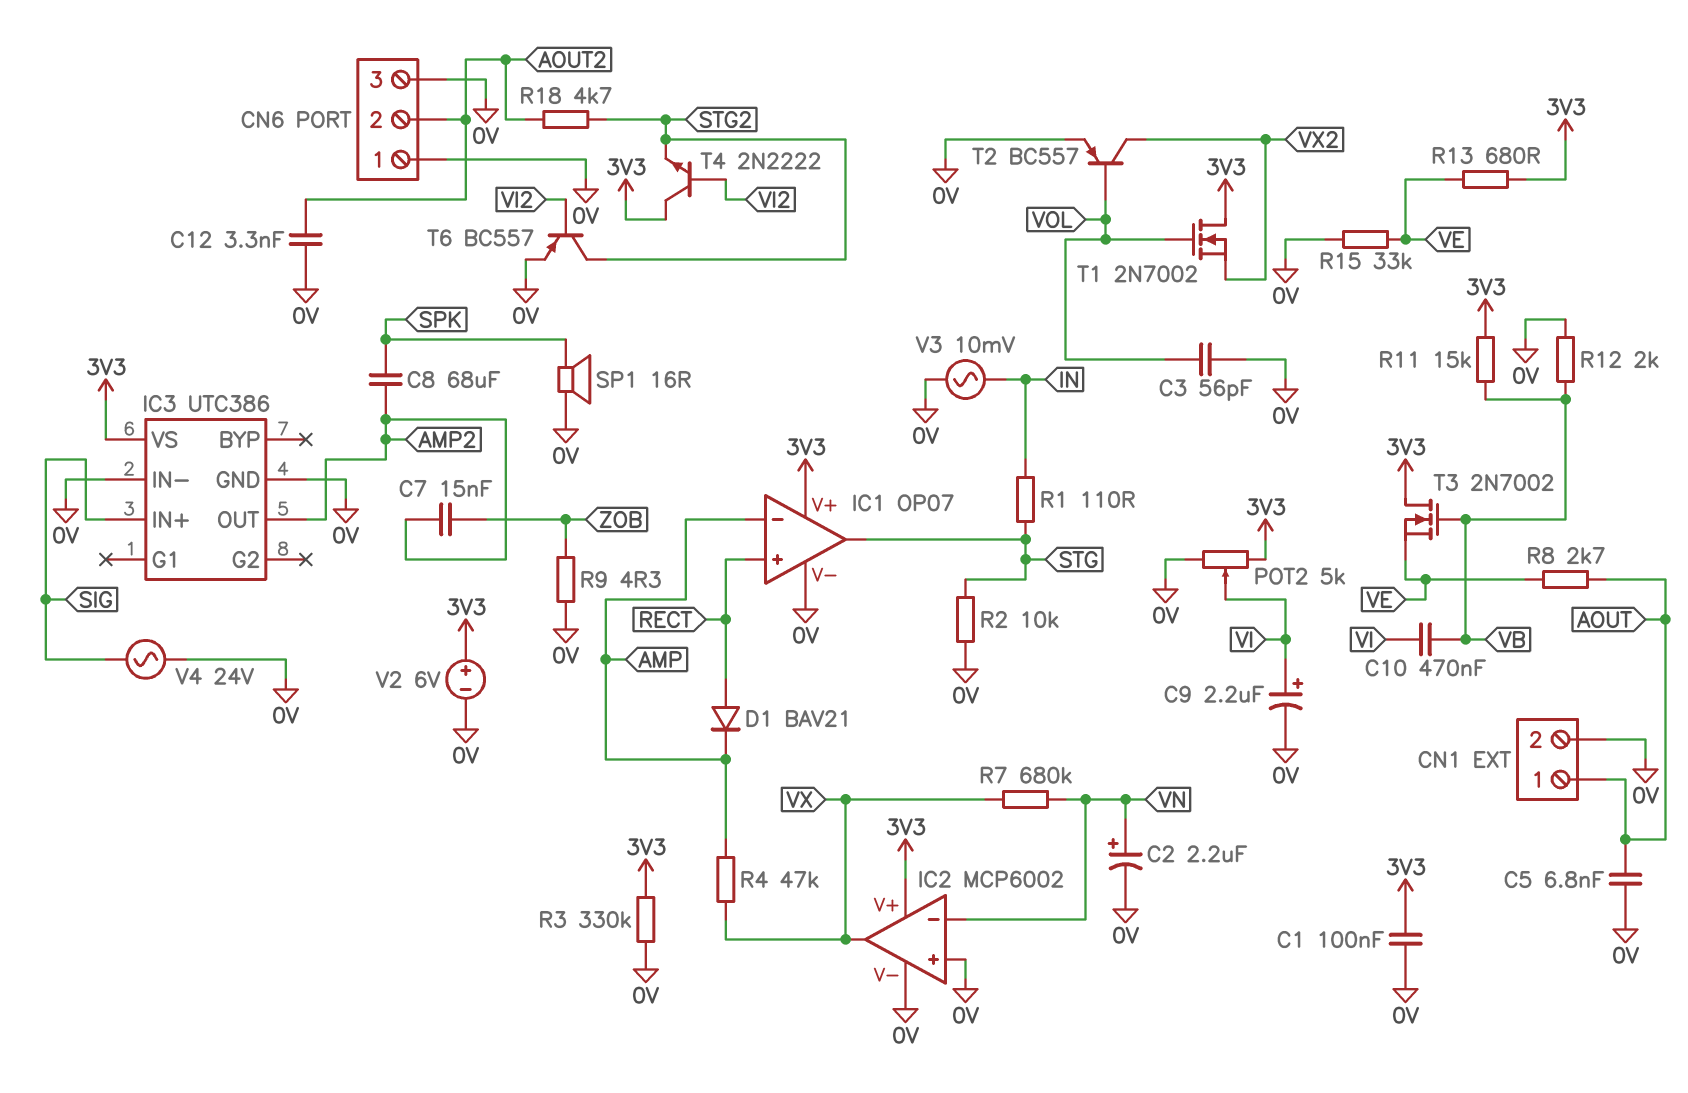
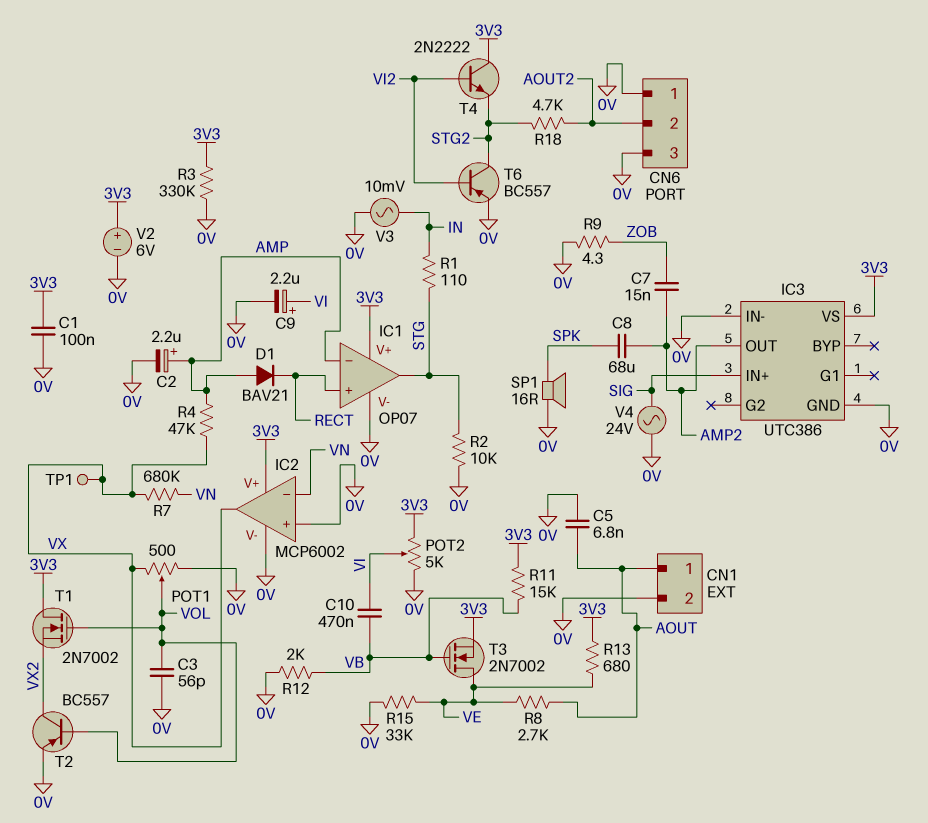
C2: 2.2uF (plus VN, minus 0V) -> 2.2uF (plus AMP, minus 0V)
C12: 3.3nF (0V, AOUT2) -> none
D1: diode BAV21 (A RECT, K AMP) -> diode BAV21 (A AMP, K RECT)
POT1: none -> 500 (0V, VX, wiper VOL)
T3: NMOS 2N7002 (G VB, D 3V3, S VE) -> NMOS 2N7002 (G VB, D VE, S 3V3)
TP1: none -> test point (VX)

